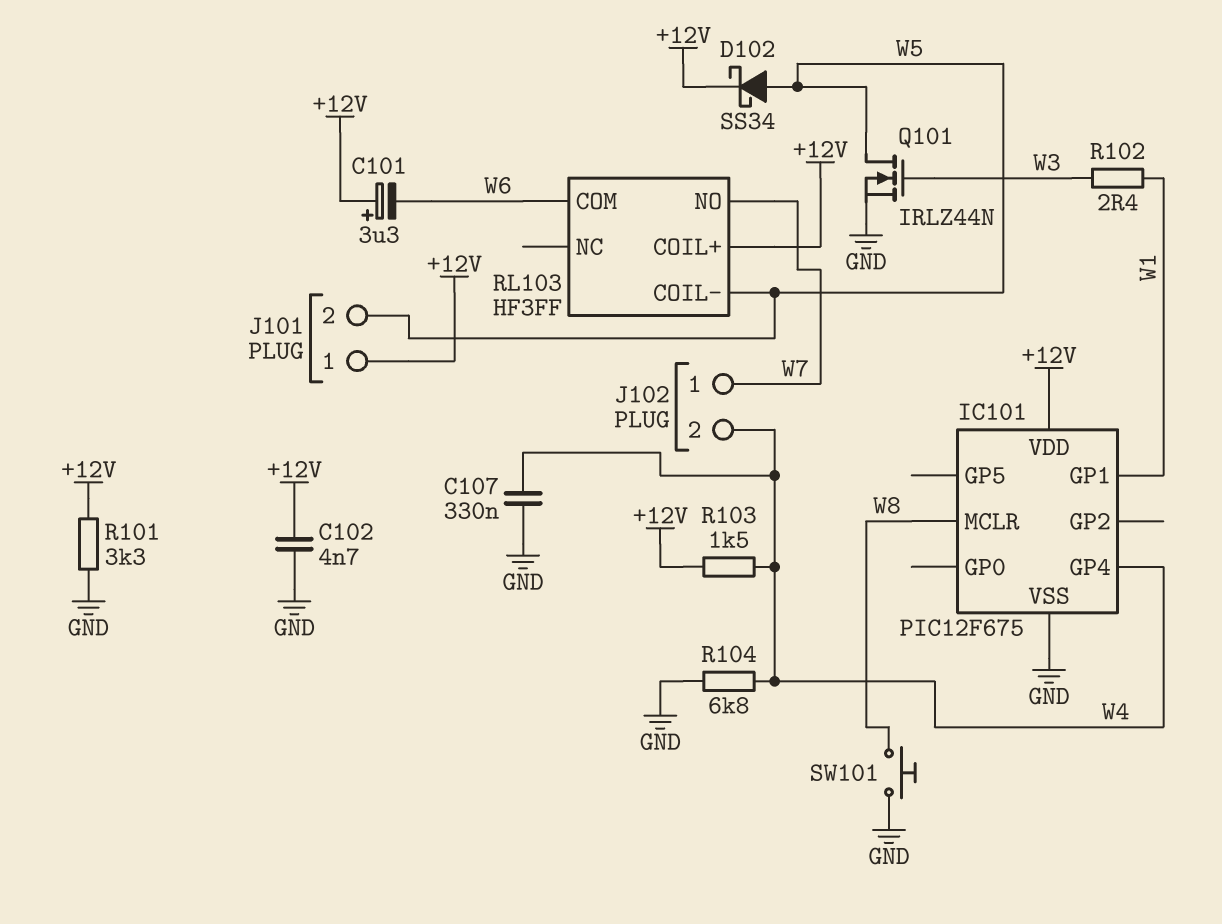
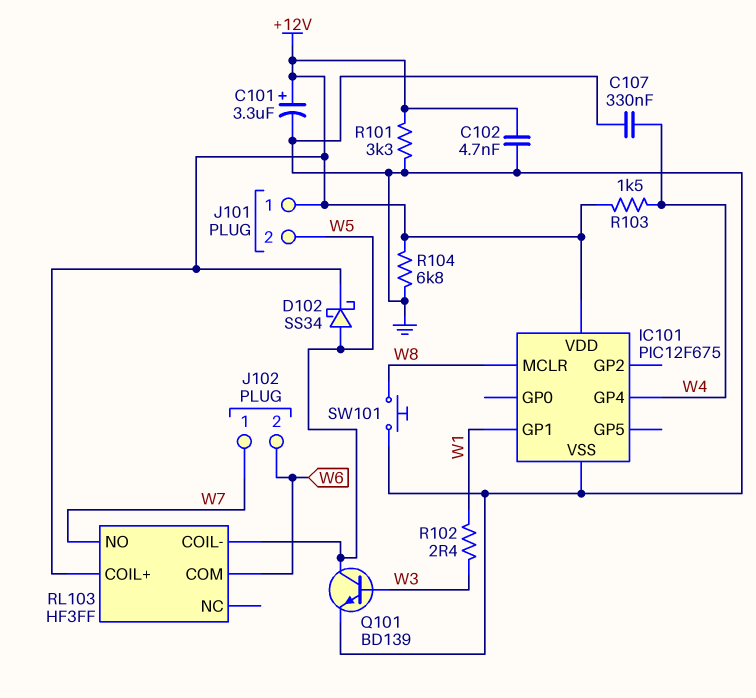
C101: 3.3uF (plus +12V, minus W6) -> 3.3uF (plus +12V, minus GND)
J102 pin 2: W4 -> W6
Q101: NMOS IRLZ44N (G W3, D W5, S GND) -> NPN BD139 (B W3, C W5, E GND)
R104: 6.8k (GND, W4) -> 6.8k (+12V, GND)

